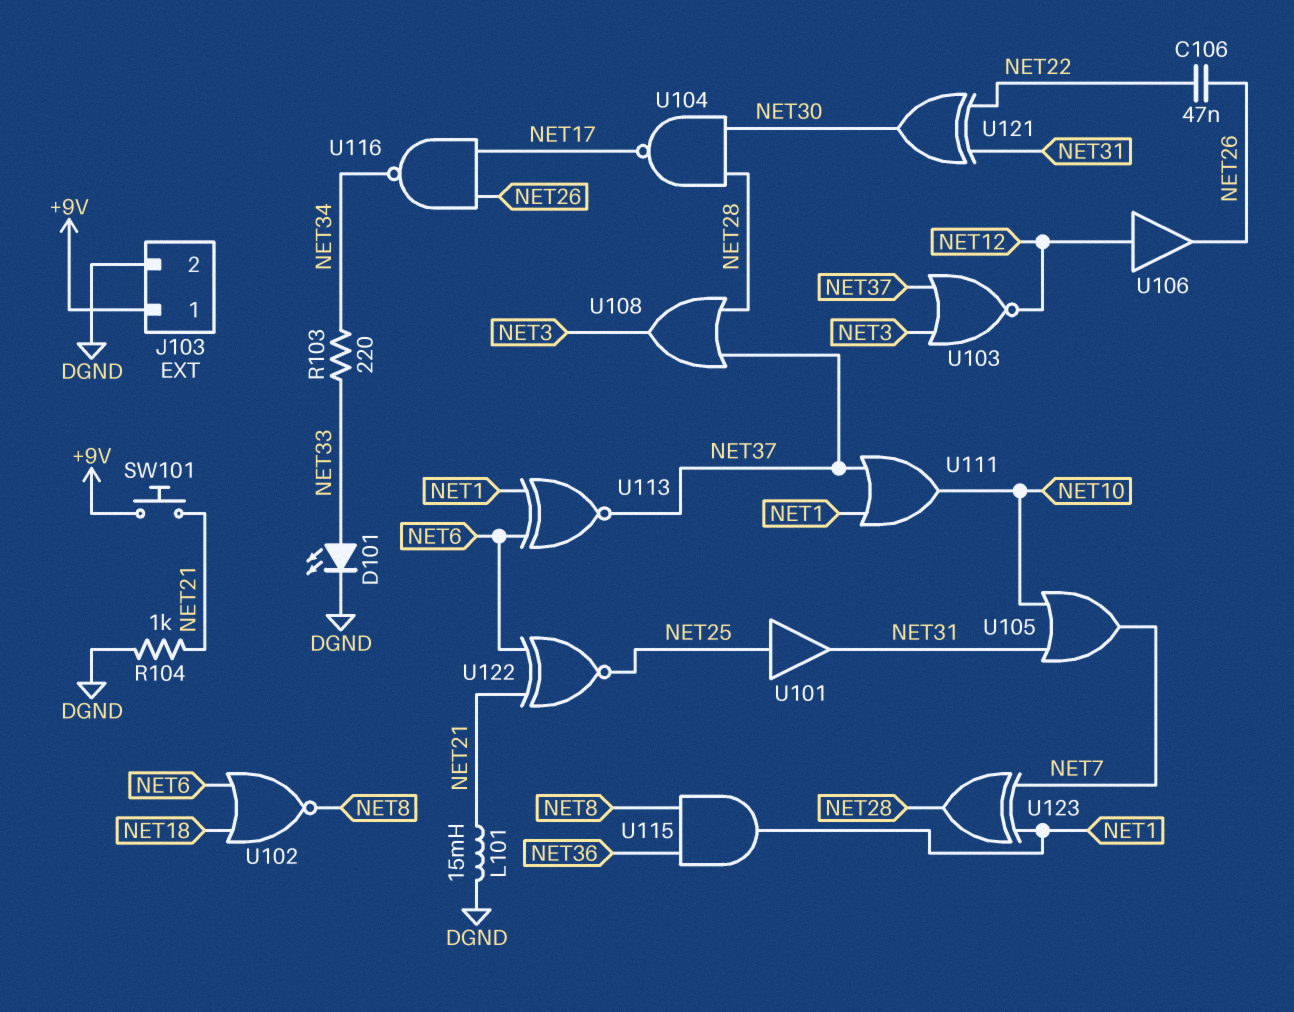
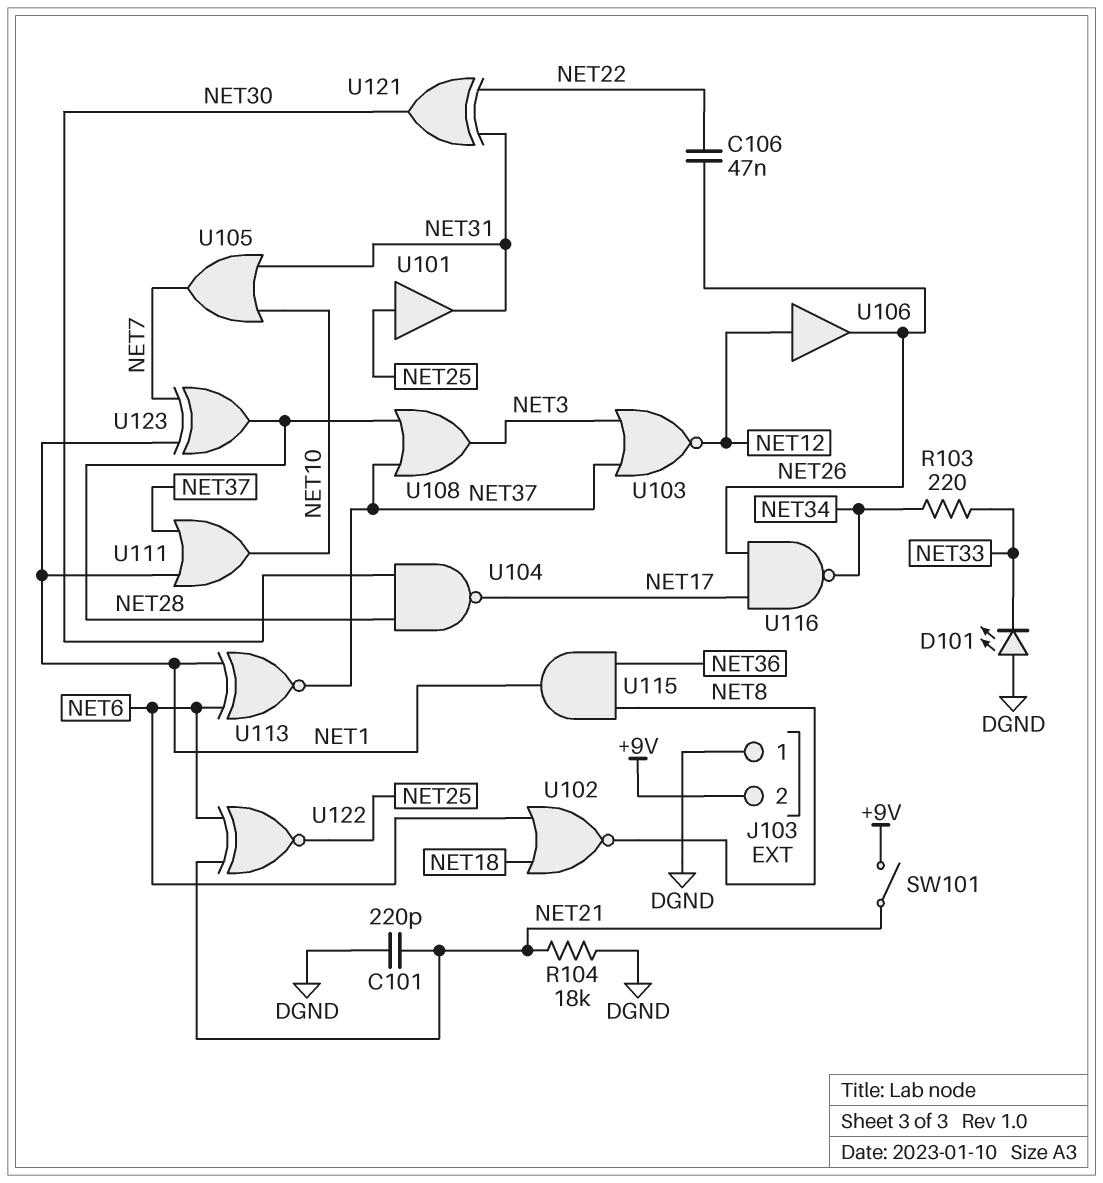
C101: none -> 220pF (DGND, NET21)
D101: LED (A NET33, K DGND) -> LED (A DGND, K NET33)
J103 pin 1: +9V -> DGND
J103 pin 2: DGND -> +9V
L101: 15mH (DGND, NET21) -> none
R104: 1k (DGND, NET21) -> 18k (DGND, NET21)
SW101: button (+9V, NET21) -> switch (+9V, NET21)

